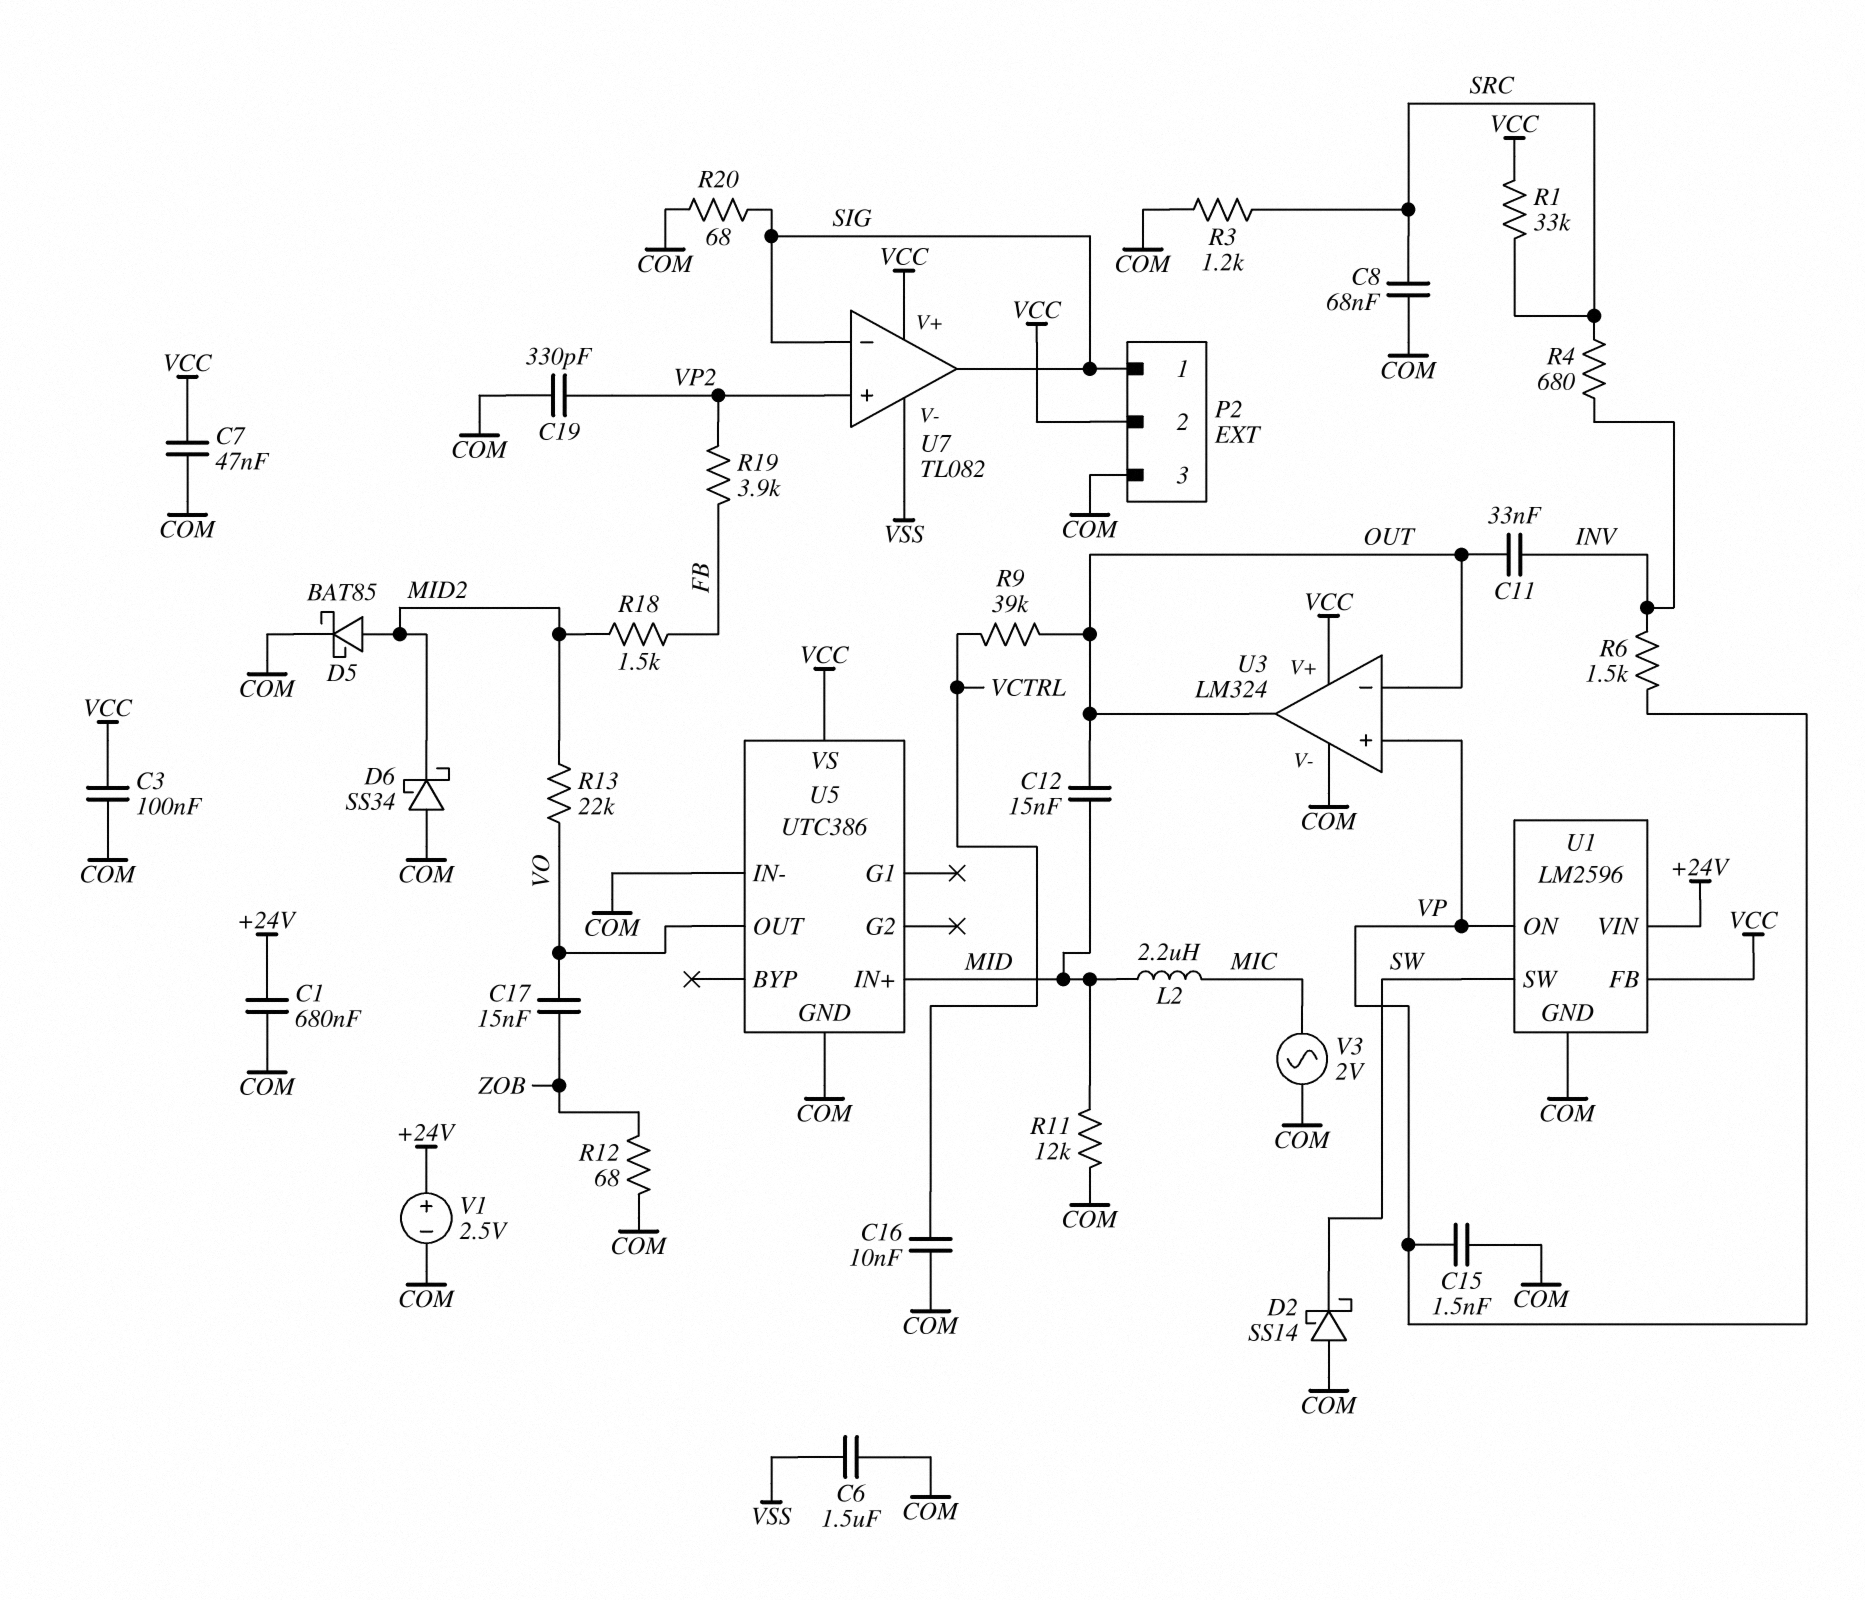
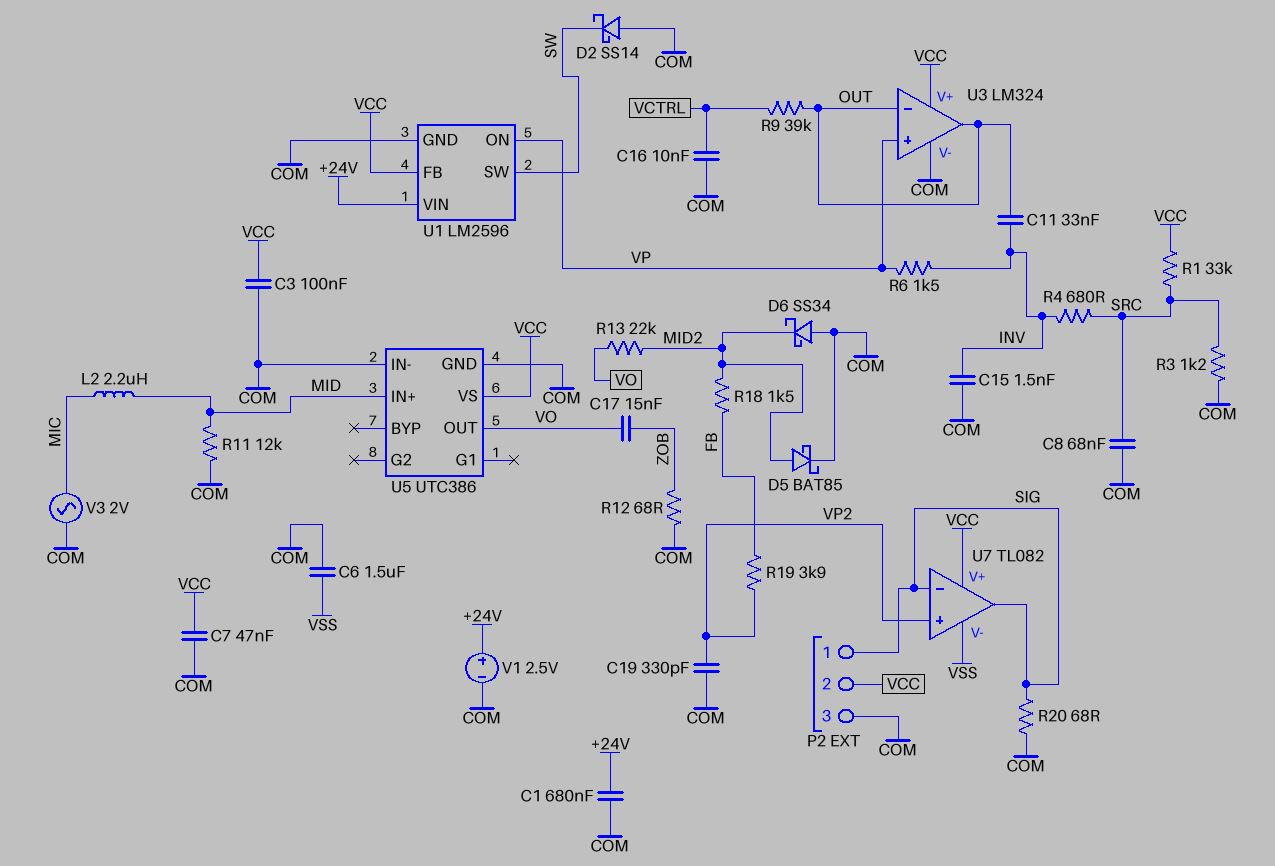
C12: 15nF (MID, OUT) -> none
C15: 1.5nF (COM, VP) -> 1.5nF (COM, INV)

